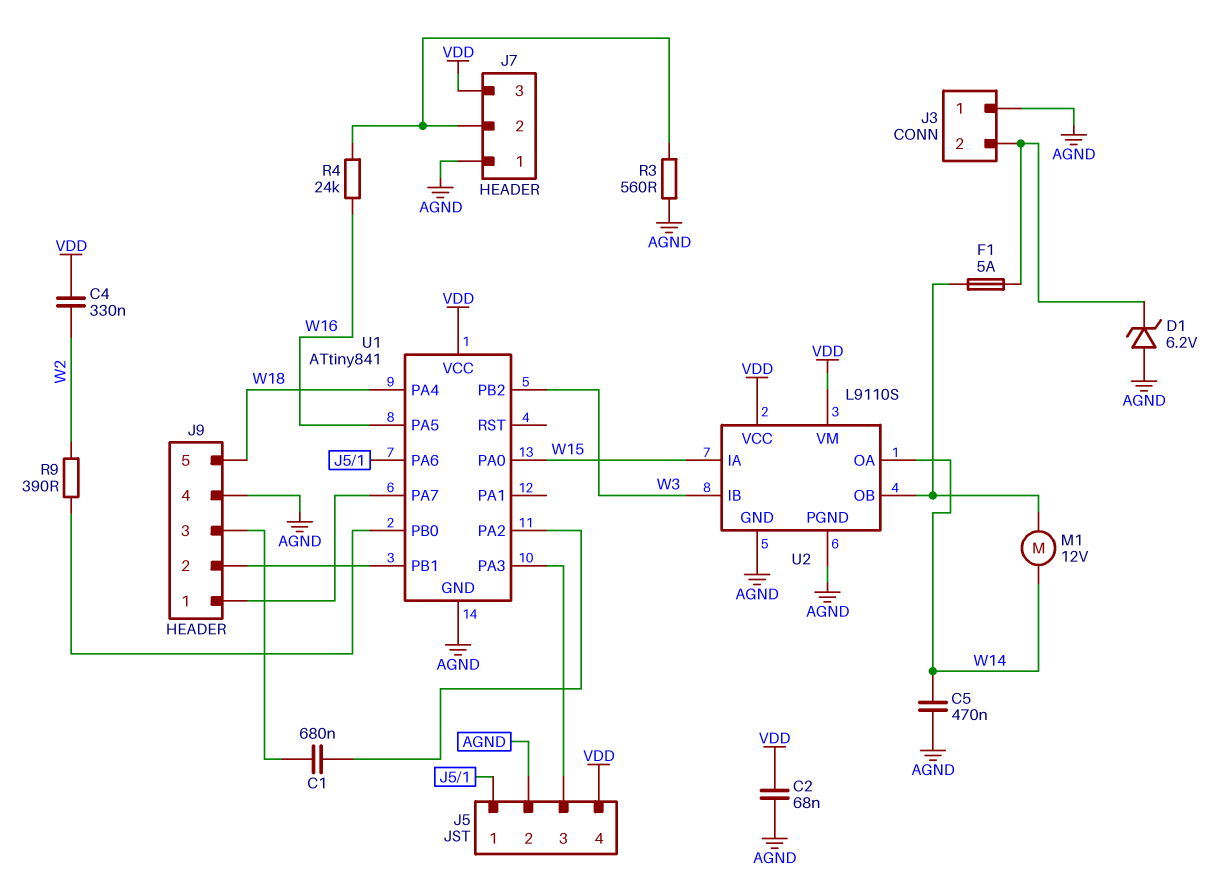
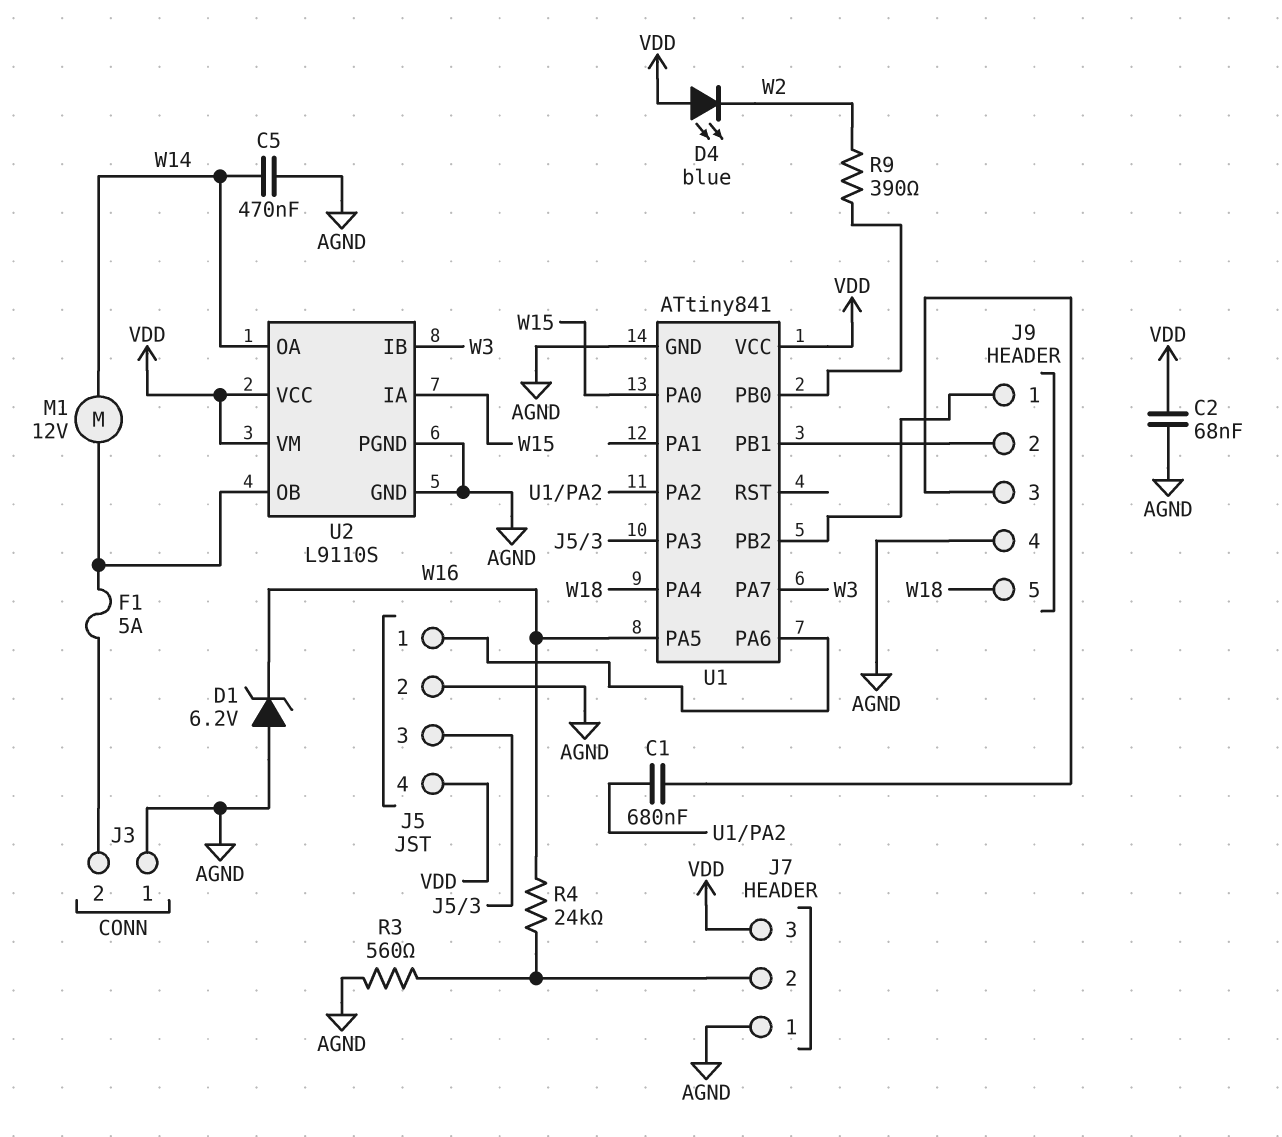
C4: 330nF (VDD, W2) -> none
D1: zener 6.2V (A AGND, K J3/2) -> zener 6.2V (A AGND, K W16)
D4: none -> LED blue (A VDD, K W2)
U1 pin PA7: J9/1 -> W3
U1 pin PB2: W3 -> J9/1

